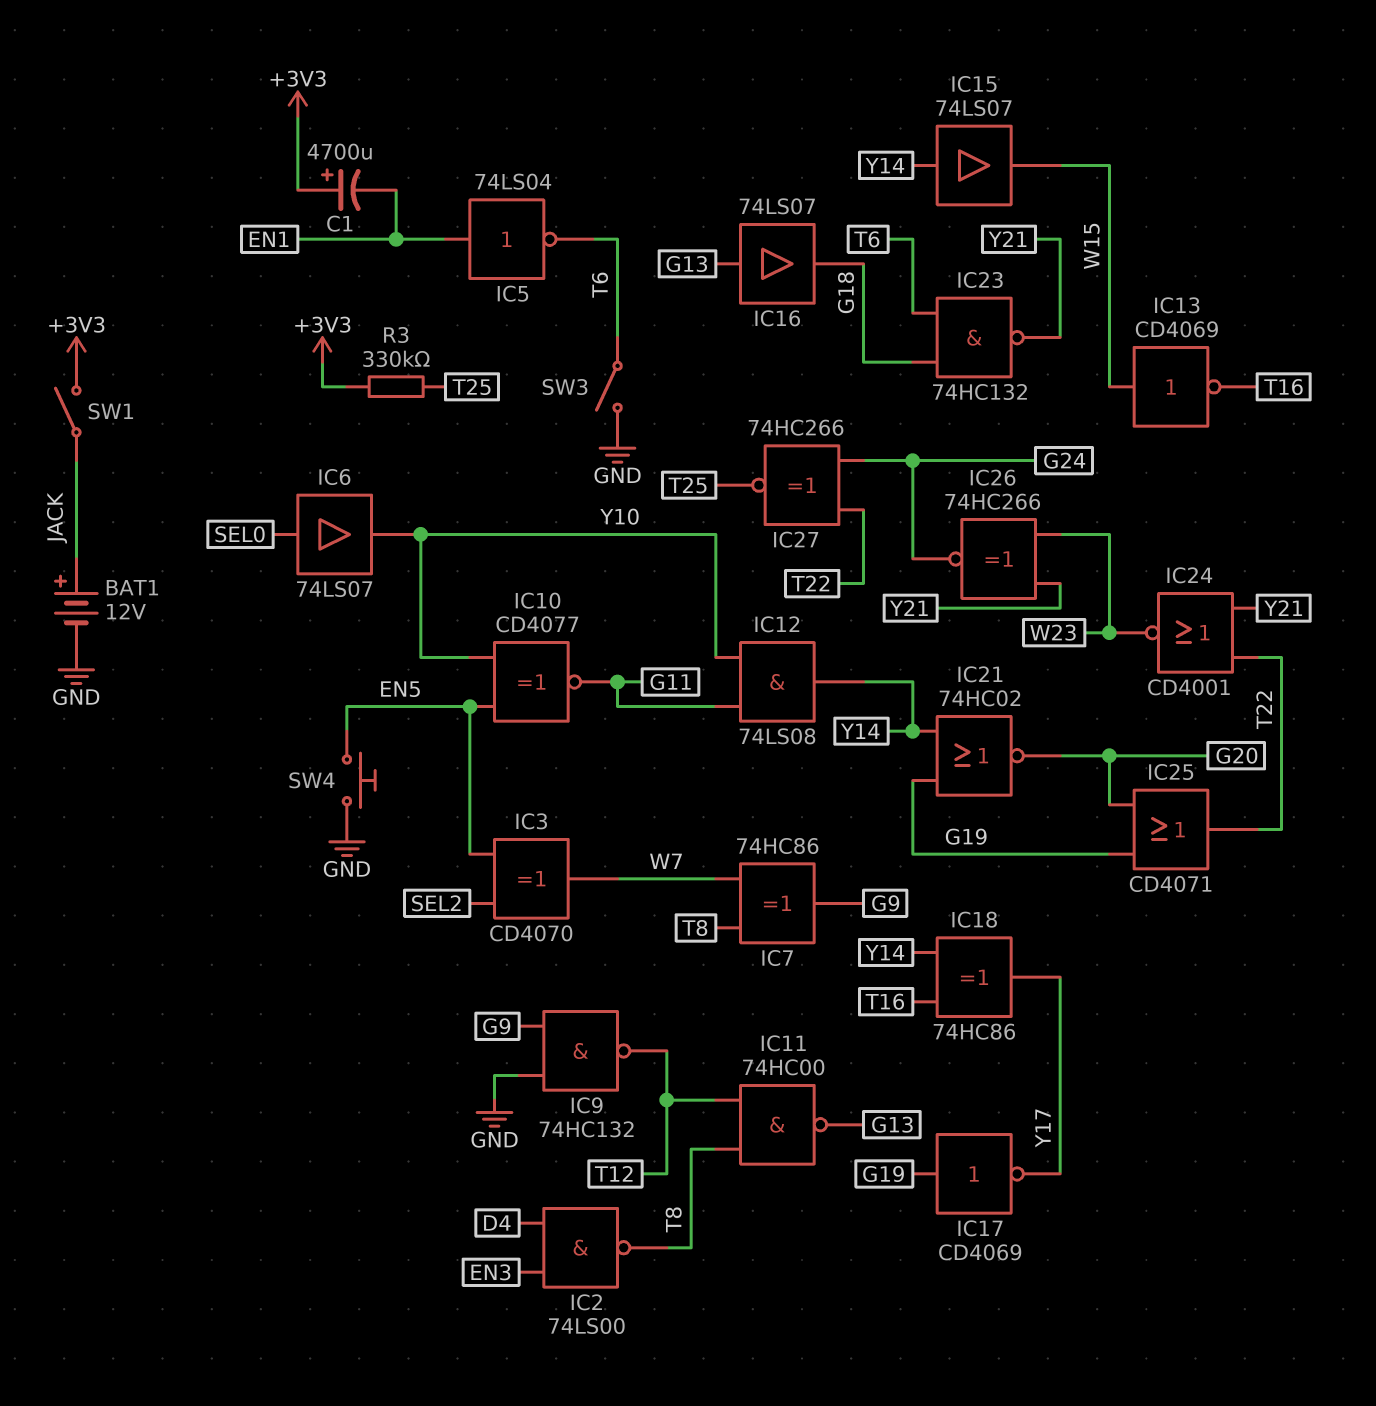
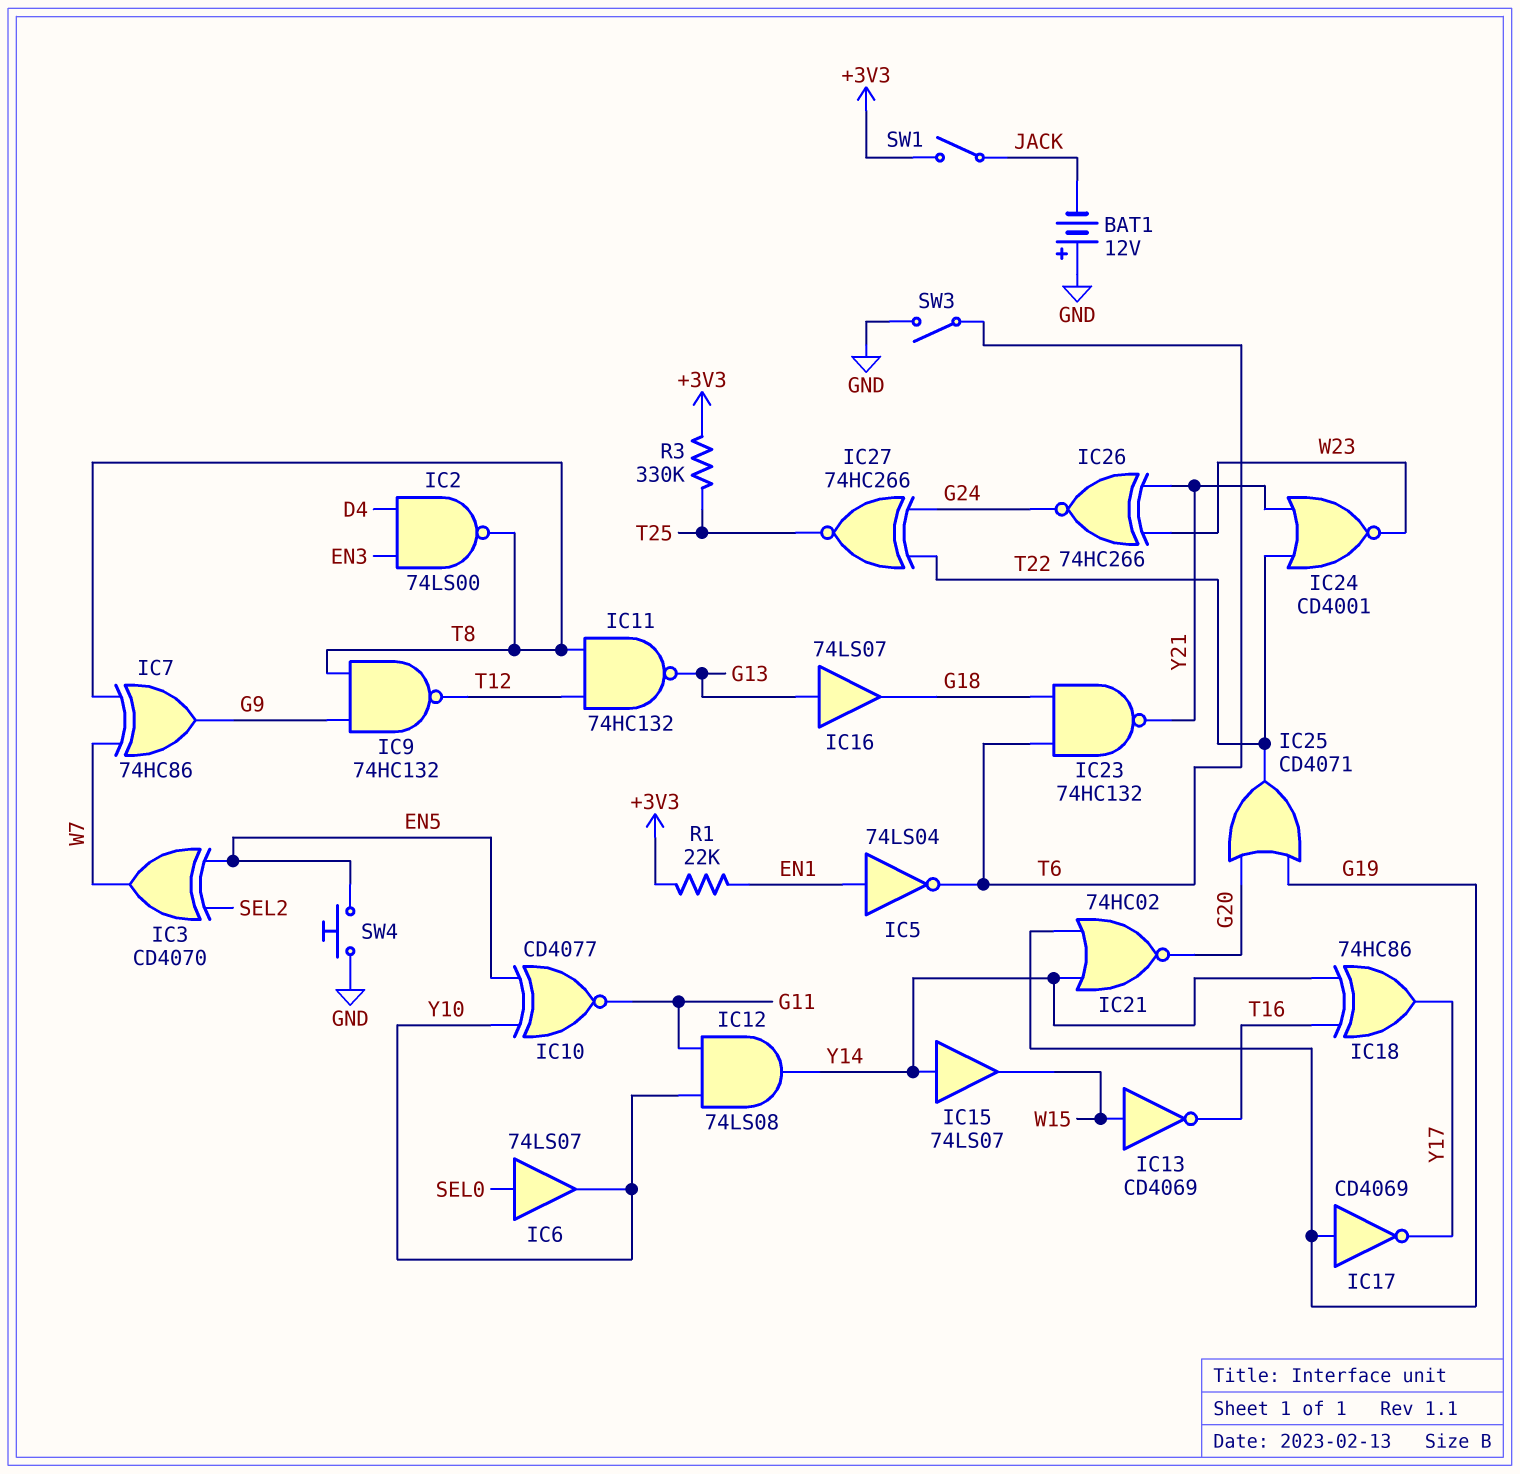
BAT1: 12V (plus JACK, minus GND) -> 12V (plus GND, minus JACK)
C1: 4700uF (plus +3V3, minus EN1) -> none
IC9: NAND 74HC132 (in G9, in GND, out T12) -> NAND 74HC132 (in G9, in T8, out T12)
IC11: NAND 74HC00 (in T8, in T12, out G13) -> NAND 74HC132 (in T8, in T12, out G13)
R1: none -> 22k (+3V3, EN1)

